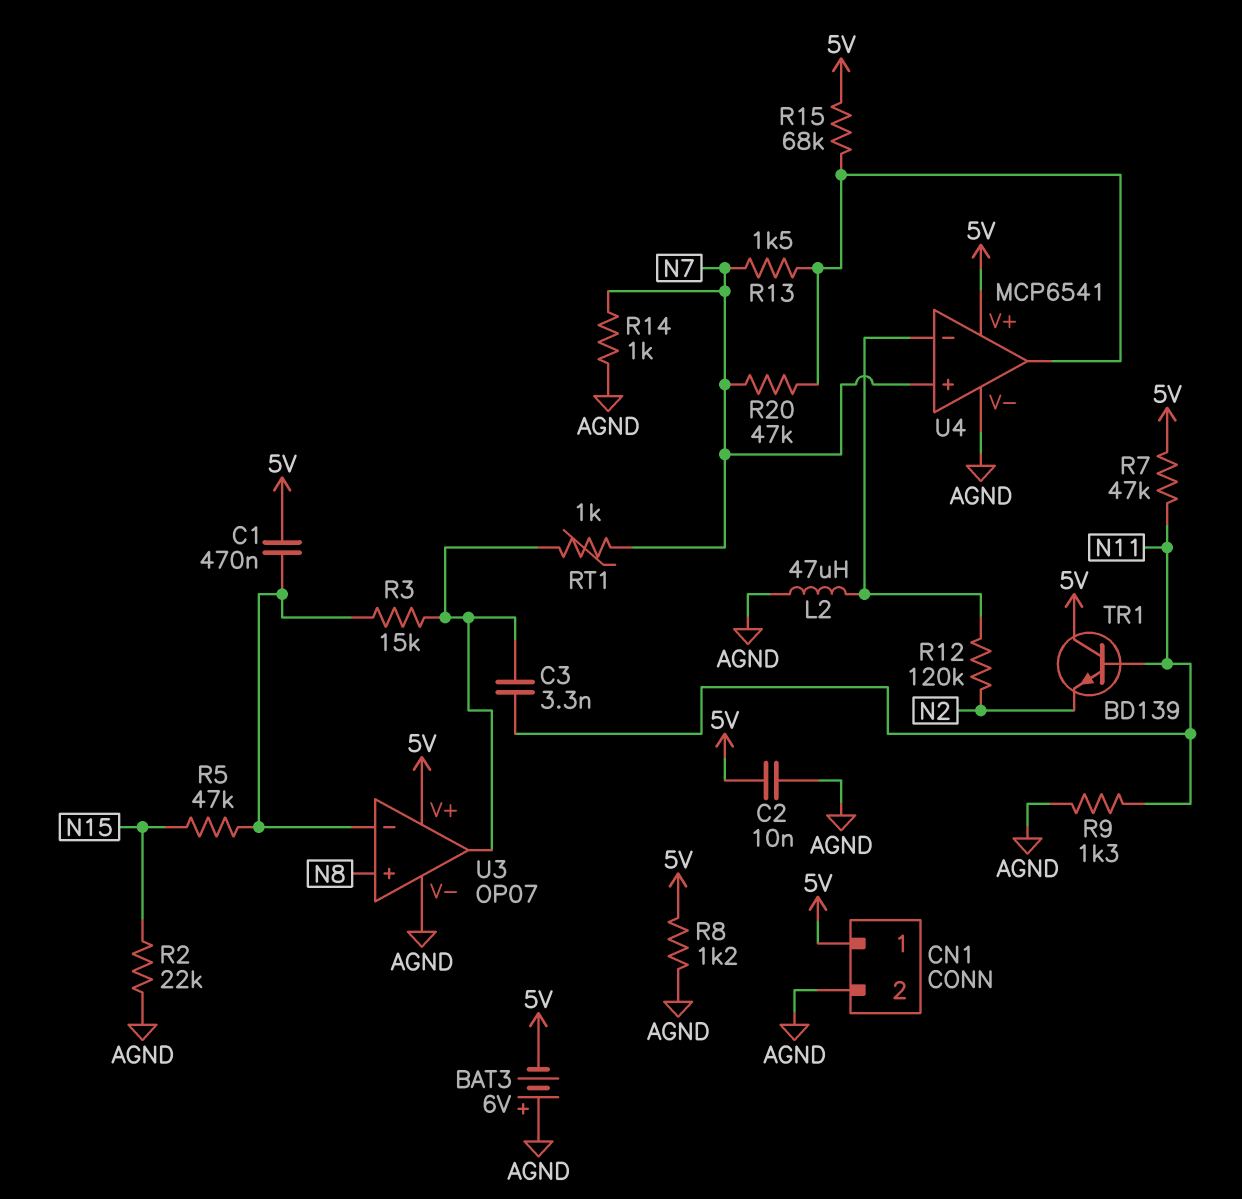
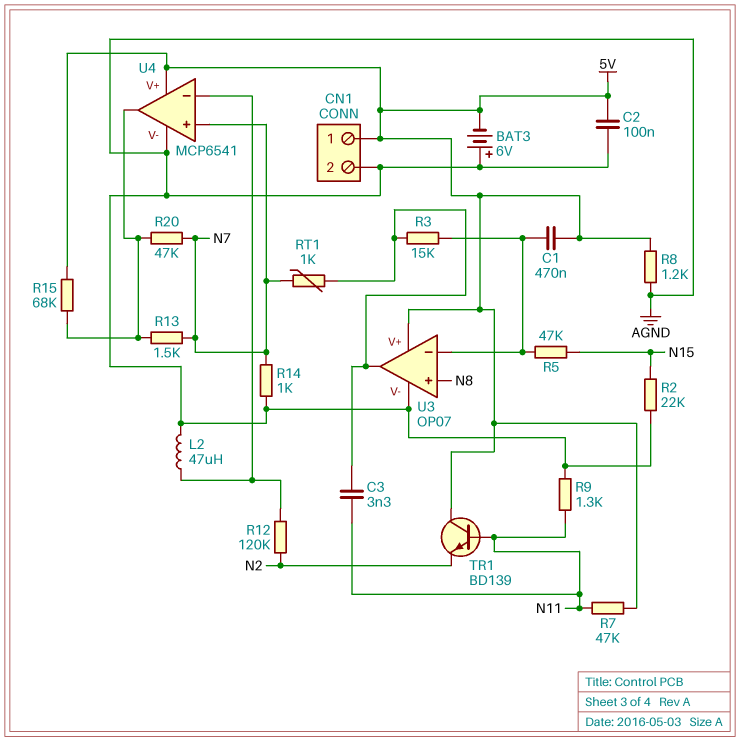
C2: 10nF (5V, AGND) -> 100nF (5V, AGND)

